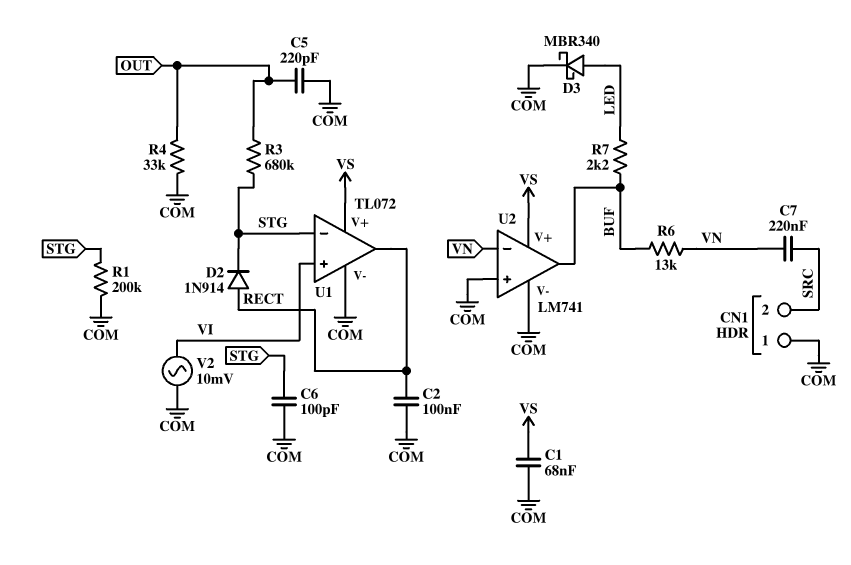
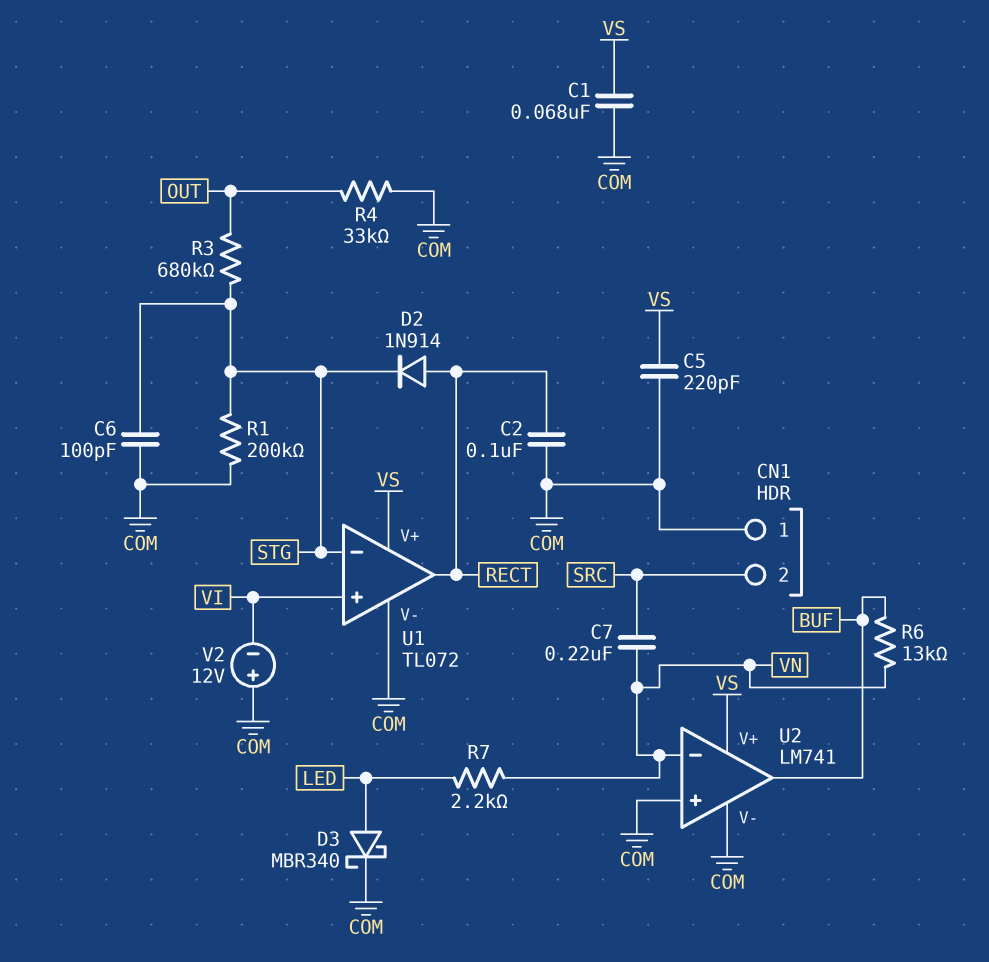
C5: 220pF (COM, OUT) -> 220pF (COM, VS)
R7: 2.2k (BUF, LED) -> 2.2k (LED, VN)
V2: AC 10mV (COM, VI) -> 12V (plus COM, minus VI)

